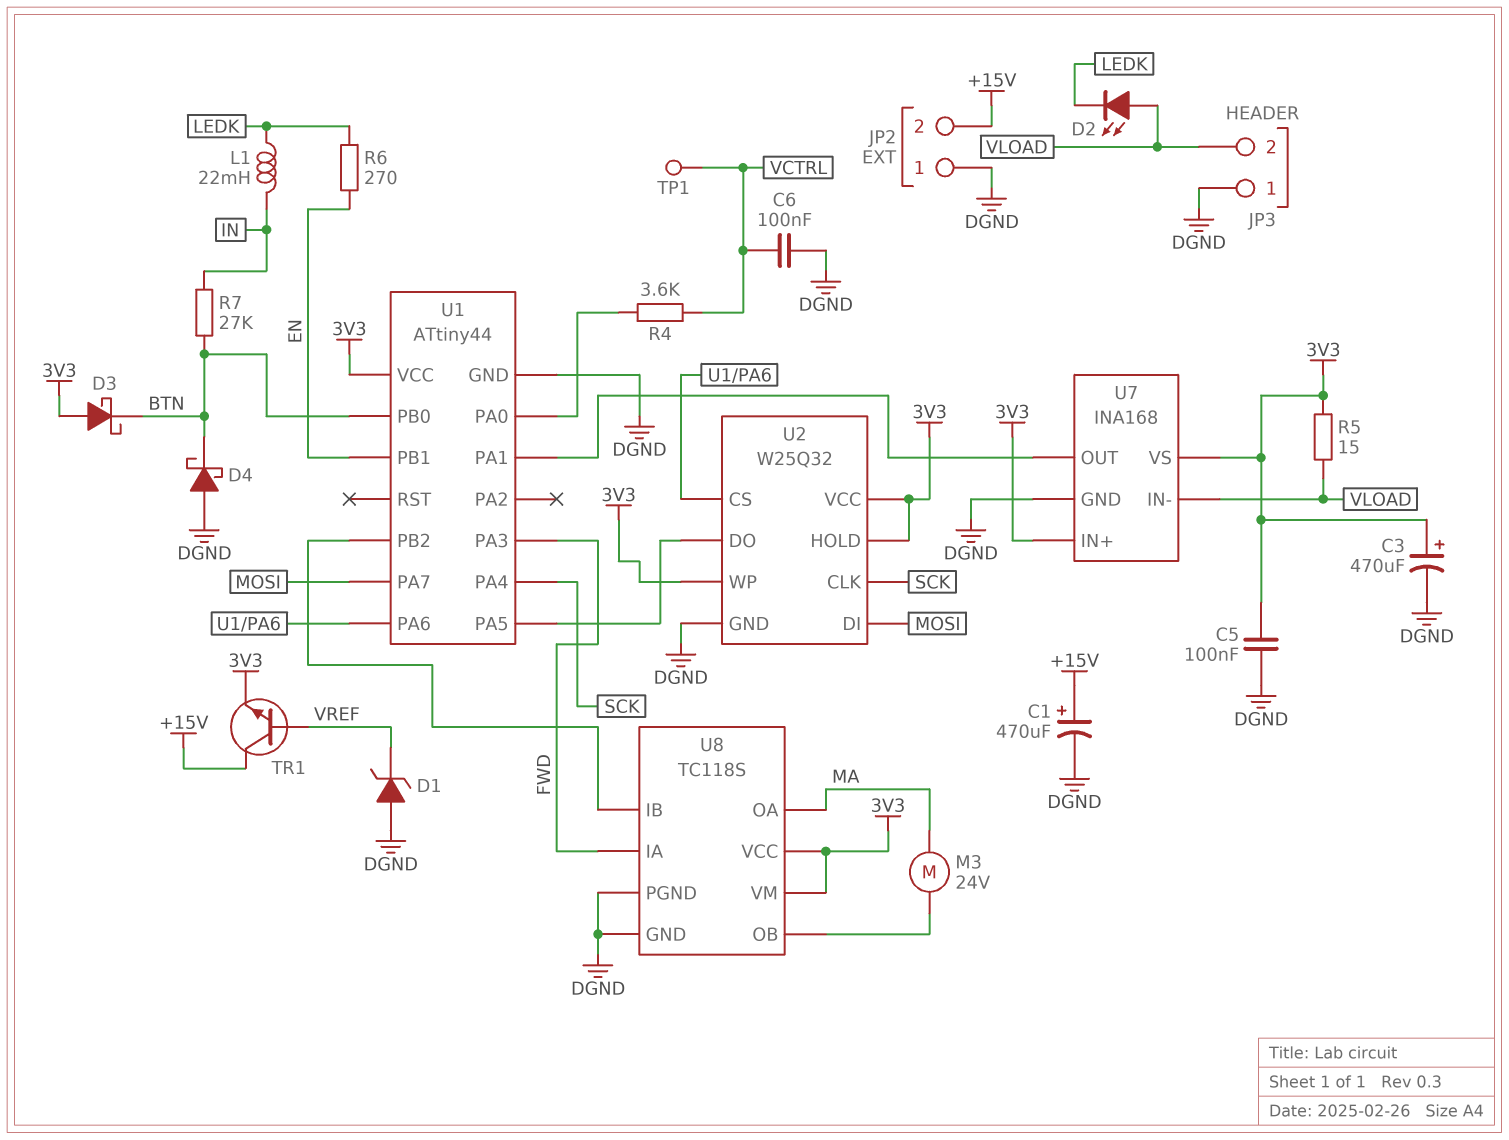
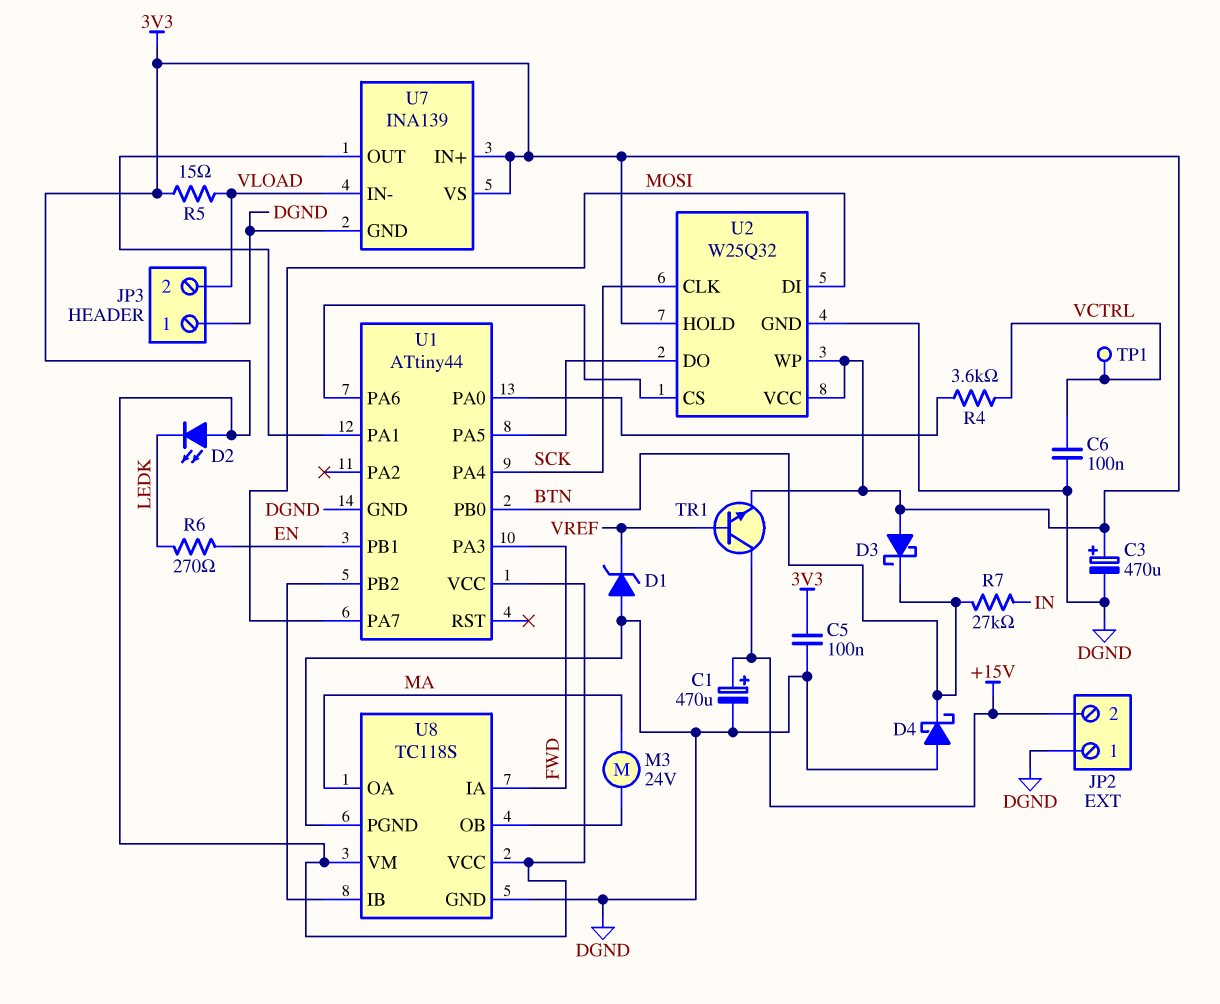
D2: LED (A VLOAD, K LEDK) -> LED (A 3V3, K LEDK)
L1: 22mH (IN, LEDK) -> none
U7: INA168 -> INA139

